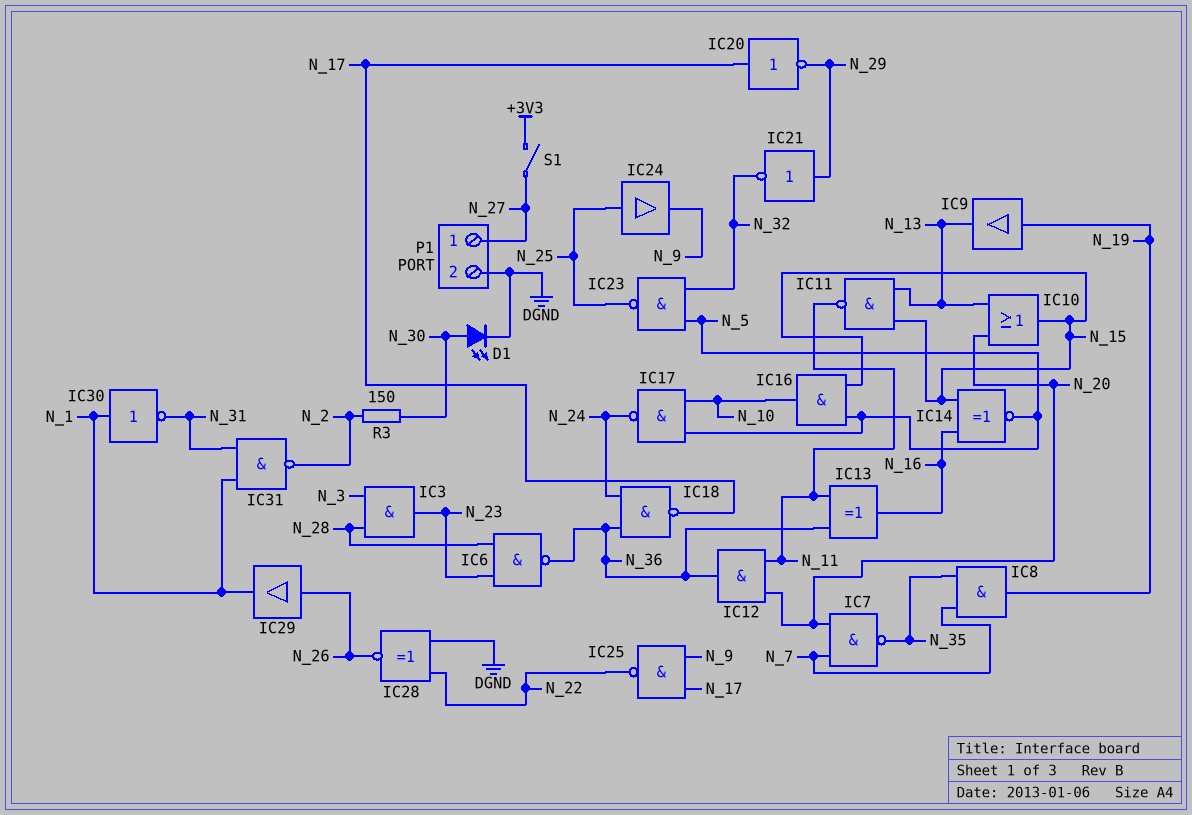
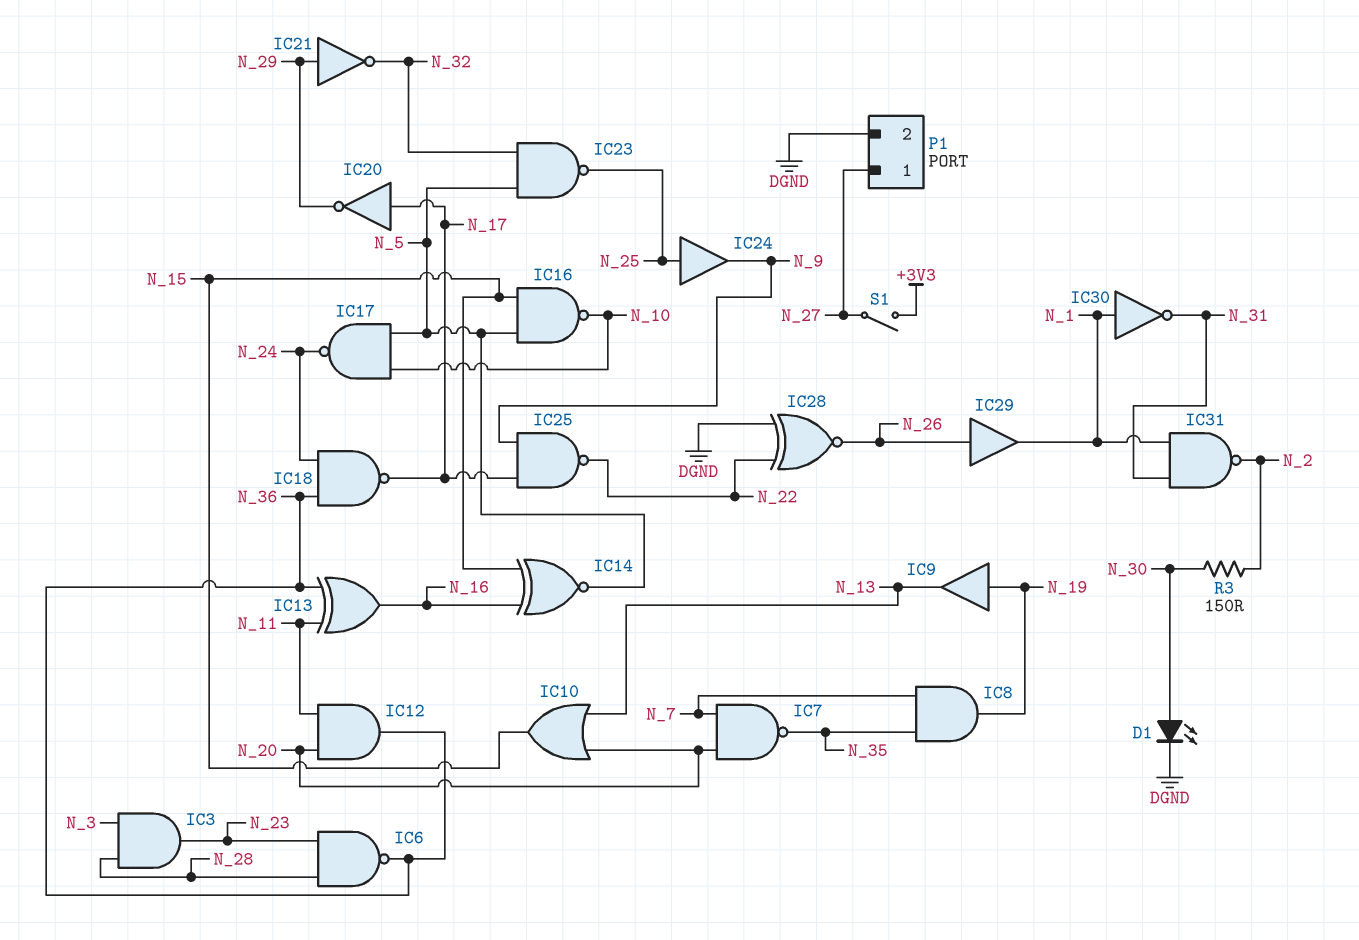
IC11: NAND (in N_13, in N_15, out N_11) -> none
IC16: AND (in N_5, in N_15, out N_10) -> NAND (in N_5, in N_15, out N_10)

